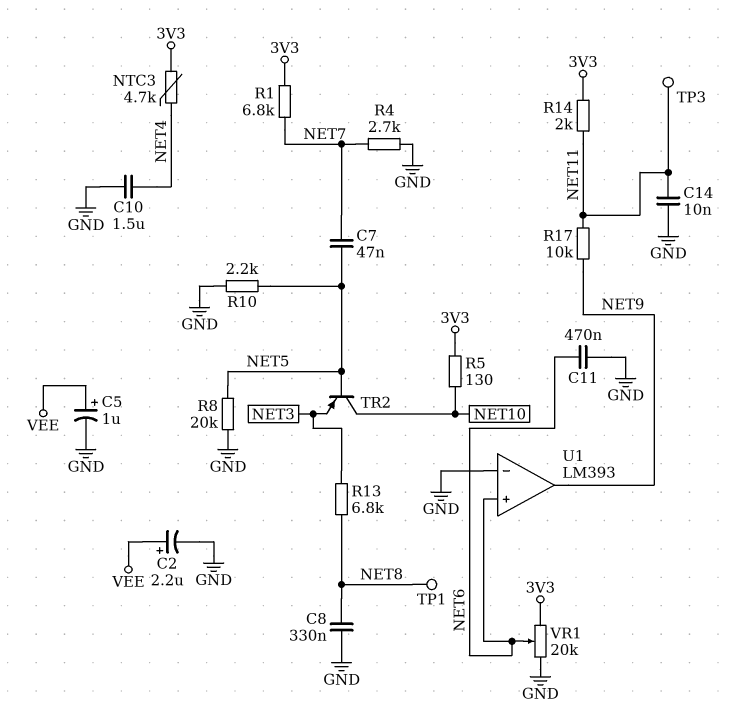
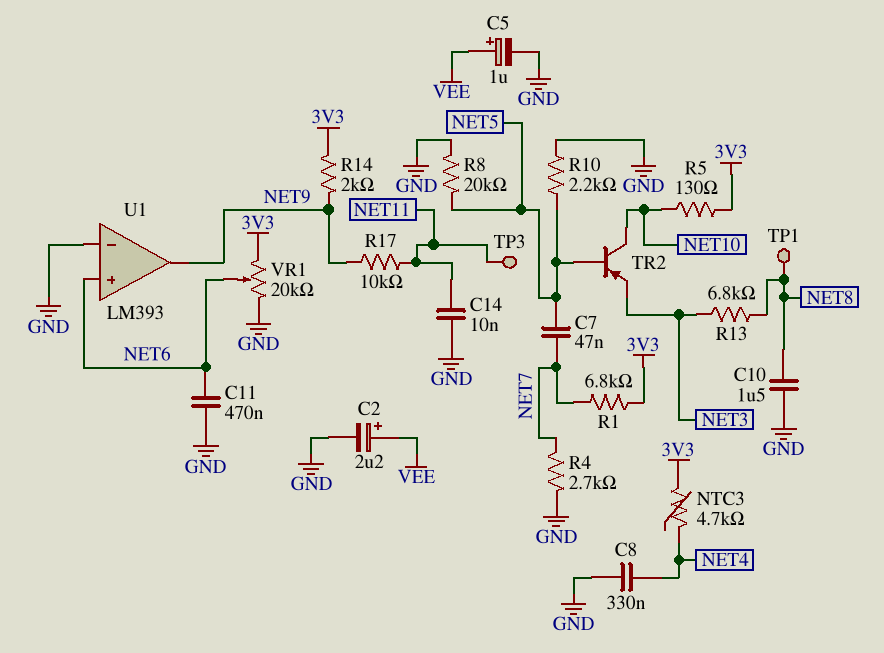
C8: 330nF (GND, NET8) -> 330nF (GND, NET4)
C10: 1.5uF (GND, NET4) -> 1.5uF (GND, NET8)
R14: 2k (3V3, NET11) -> 2k (3V3, NET9)

